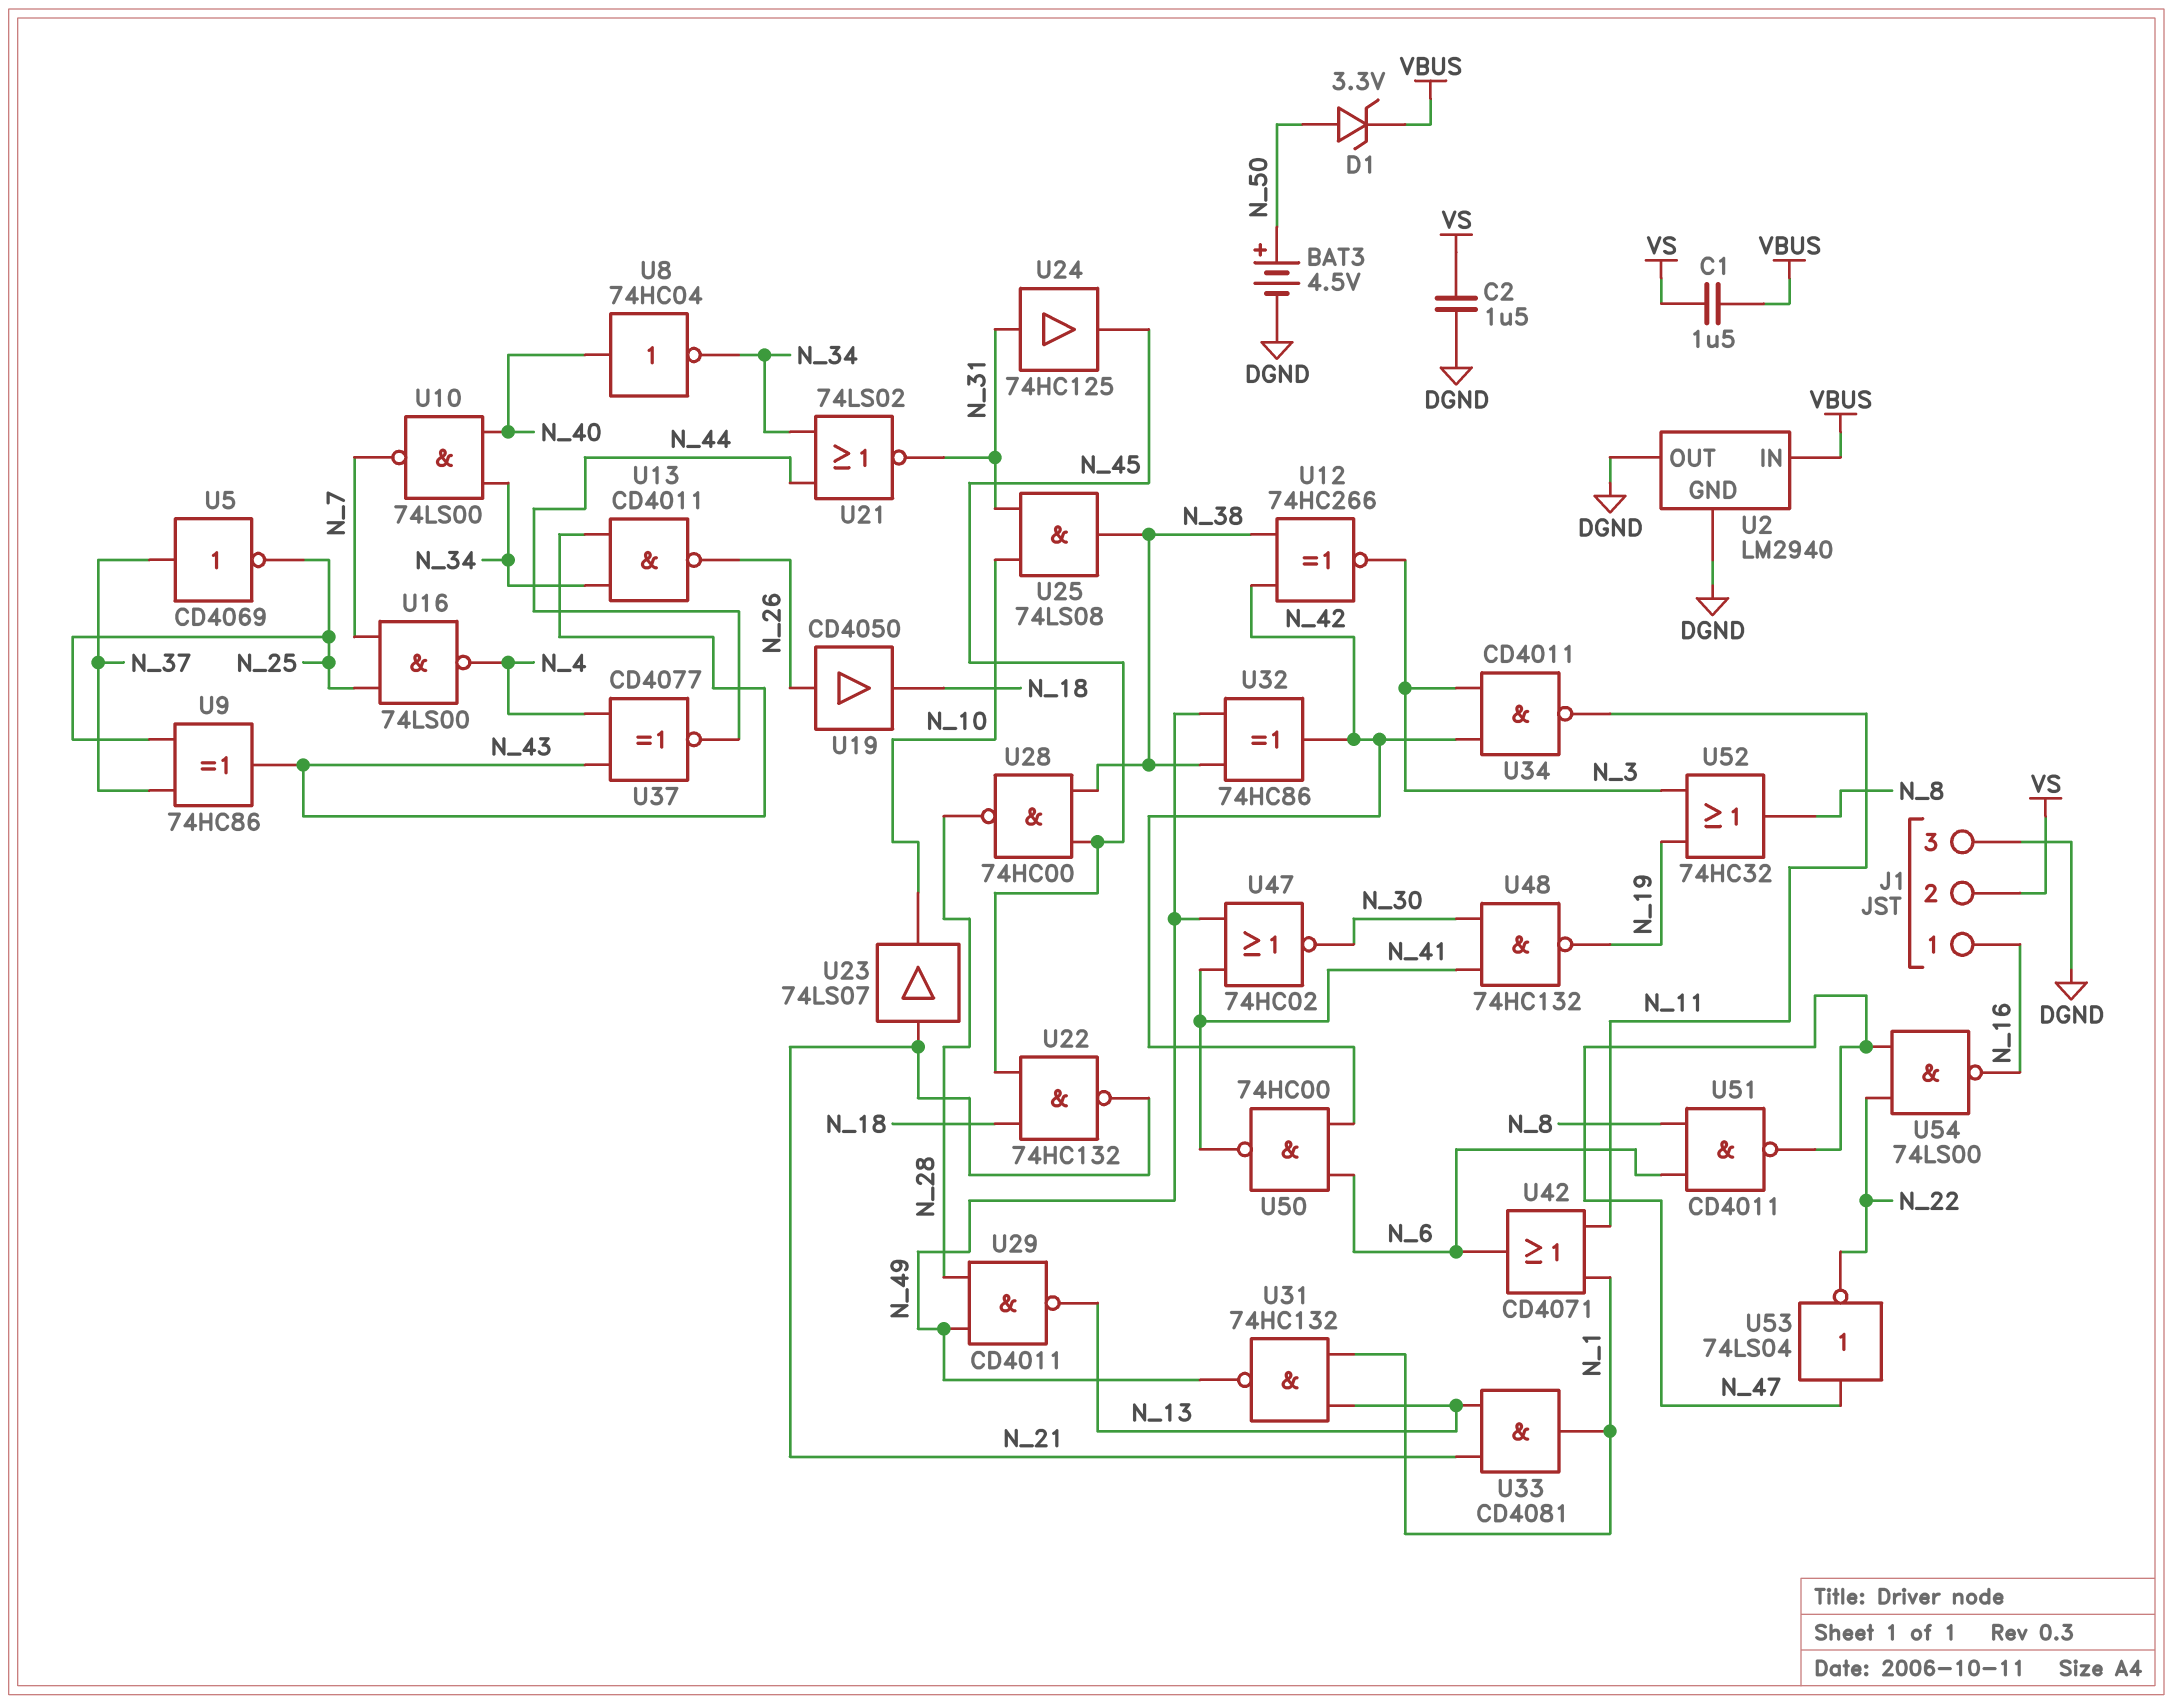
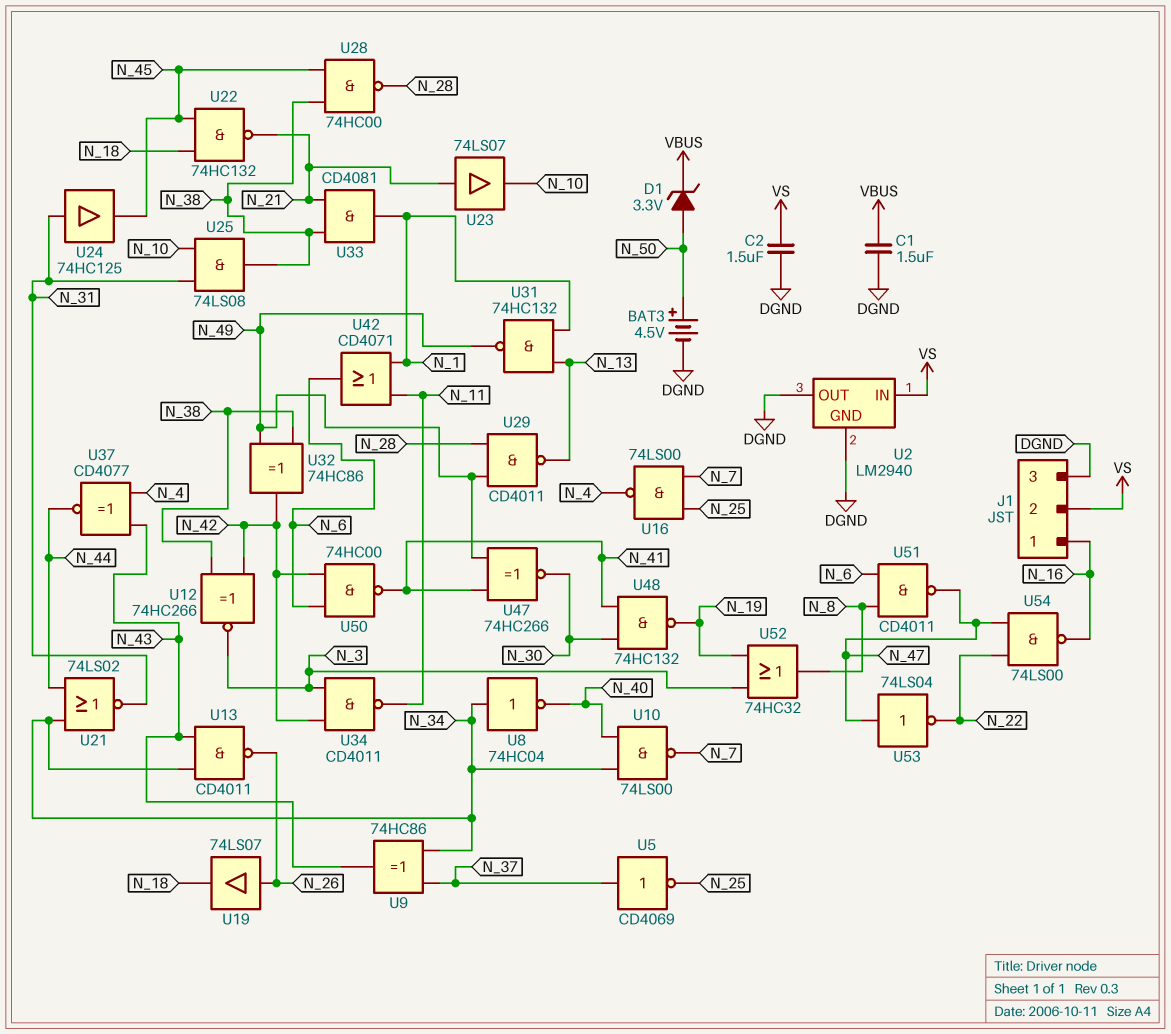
C1: 1.5uF (VBUS, VS) -> 1.5uF (DGND, VBUS)
U2 pin IN: VBUS -> VS
U8: NOT 74HC04 (in N_40, out N_34) -> NOT 74HC04 (in N_34, out N_40)
U9: XOR 74HC86 (in N_25, in N_37, out N_43) -> XOR 74HC86 (in N_34, in N_37, out N_43)
U19: buffer CD4050 (in N_26, out N_18) -> buffer 74LS07 (in N_26, out N_18)
U33: AND CD4081 (in N_13, in N_21, out N_1) -> AND CD4081 (in N_21, in N_38, out N_1)
U47: NOR 74HC02 (in N_41, in N_49, out N_30) -> XNOR 74HC266 (in N_41, in N_49, out N_30)

